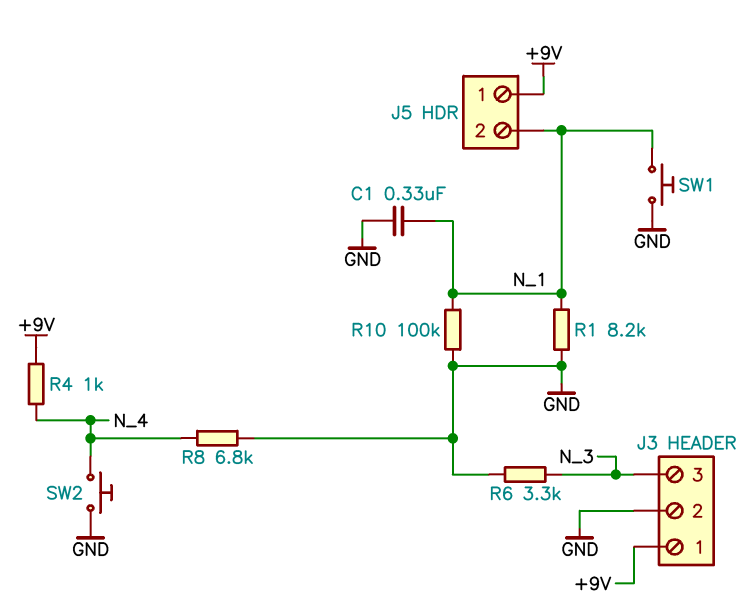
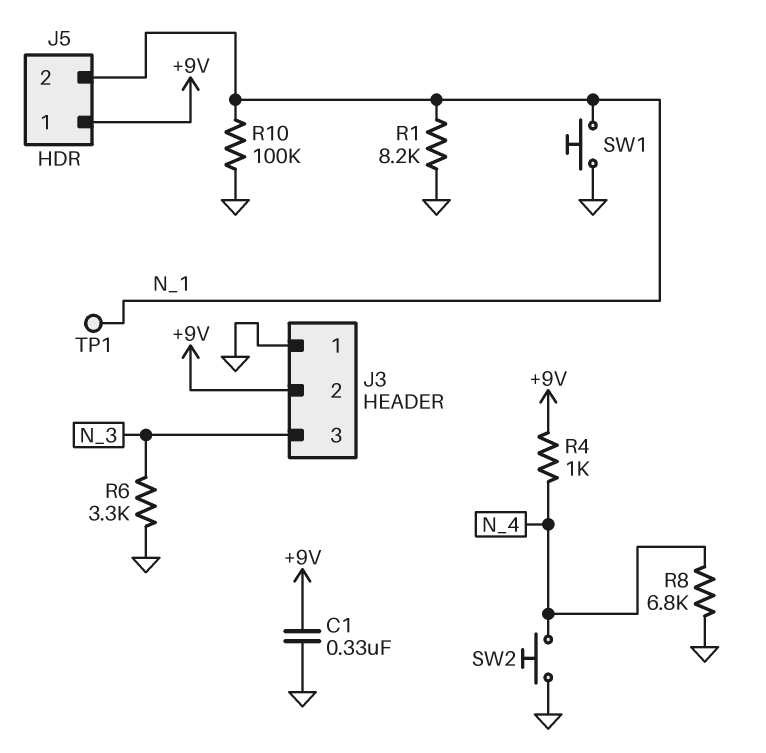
C1: 330nF (GND, N_1) -> 330nF (+9V, GND)
J3 pin 1: +9V -> GND
J3 pin 2: GND -> +9V
TP1: none -> test point (N_1)

